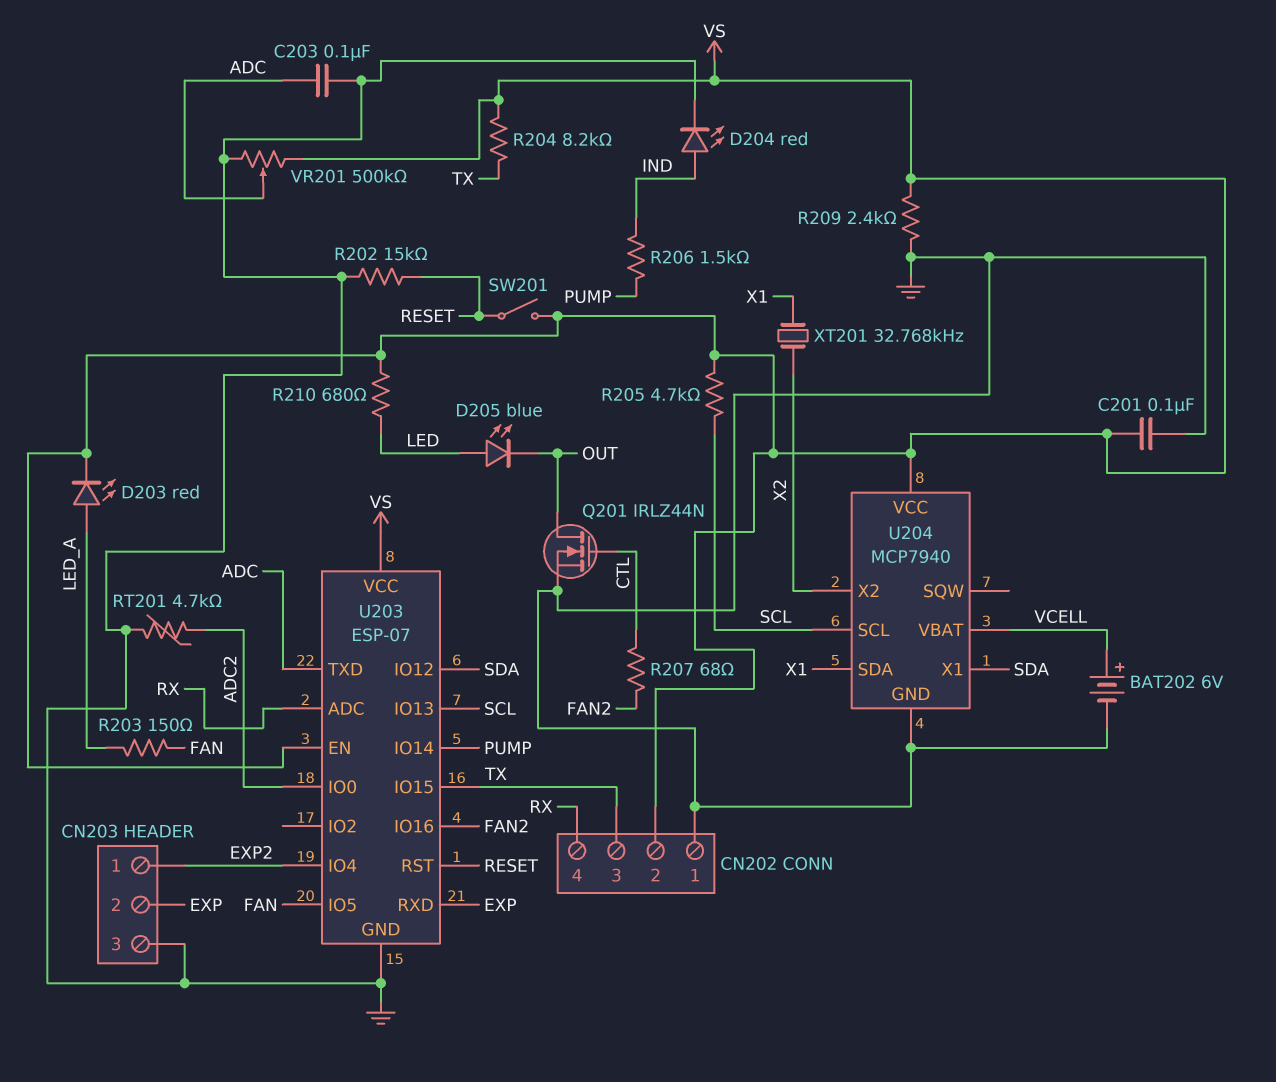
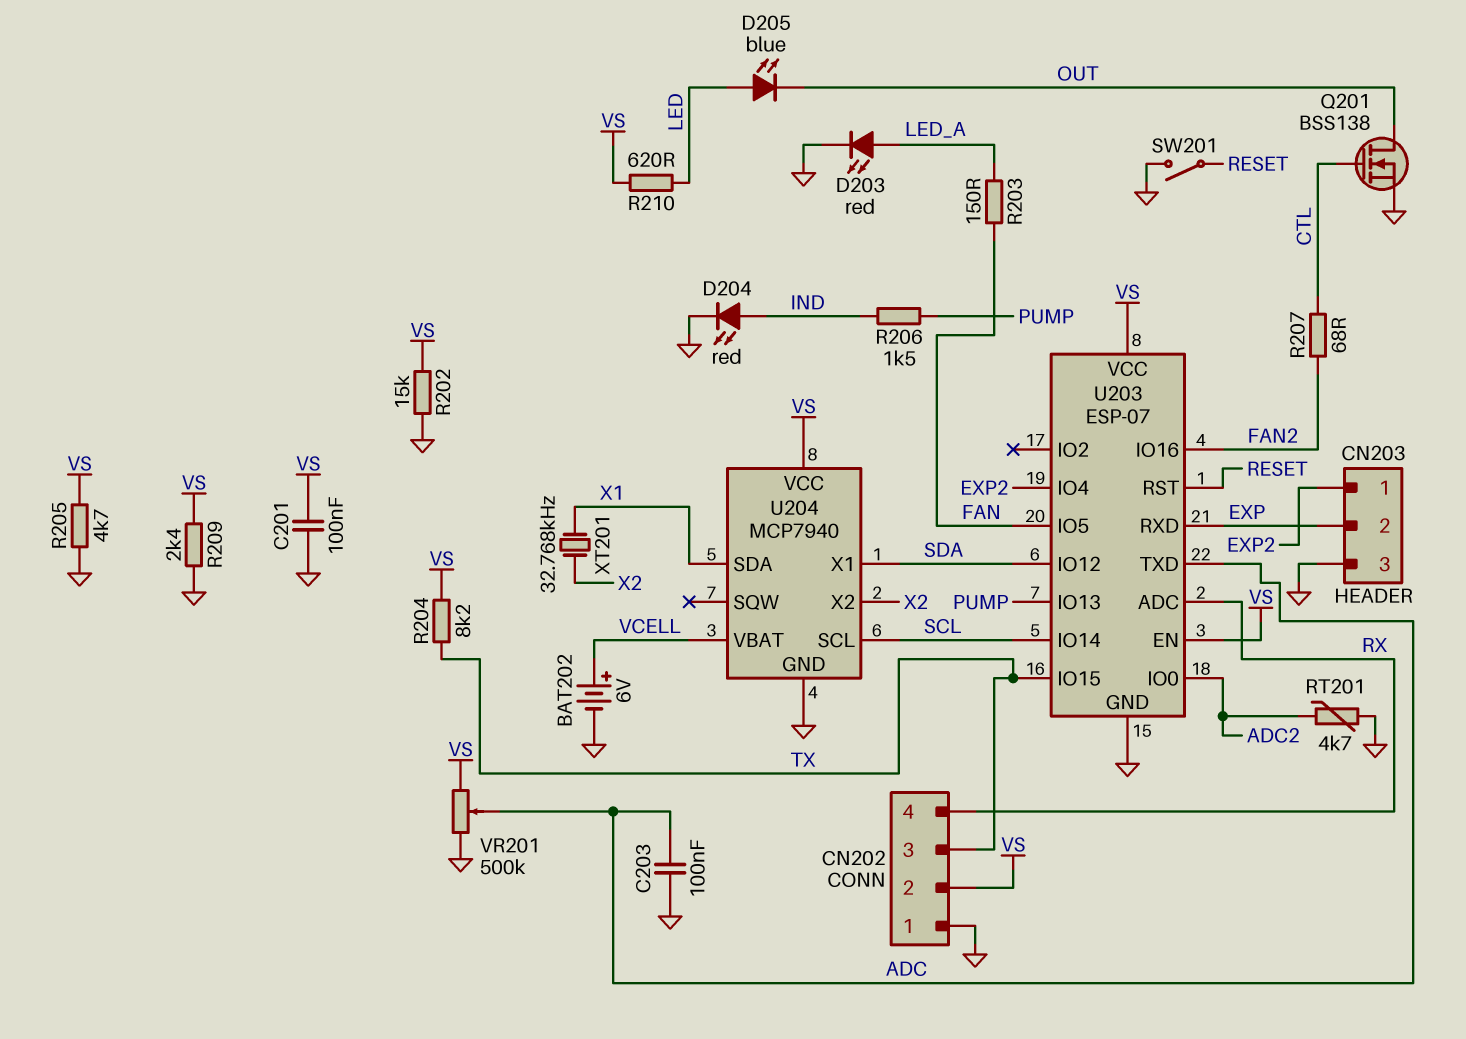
D203: LED red (A LED_A, K VS) -> LED red (A LED_A, K GND)
Q201: NMOS IRLZ44N (G CTL, D OUT, S GND) -> NMOS BSS138 (G CTL, D OUT, S GND)
R202: 15k (GND, RESET) -> 15k (GND, VS)
R205: 4.7k (SCL, VS) -> 4.7k (GND, VS)
R210: 680 (LED, VS) -> 620 (LED, VS)
SW201: switch (RESET, VS) -> switch (GND, RESET)
U203 pin IO13: SCL -> PUMP
U203 pin IO14: PUMP -> SCL

